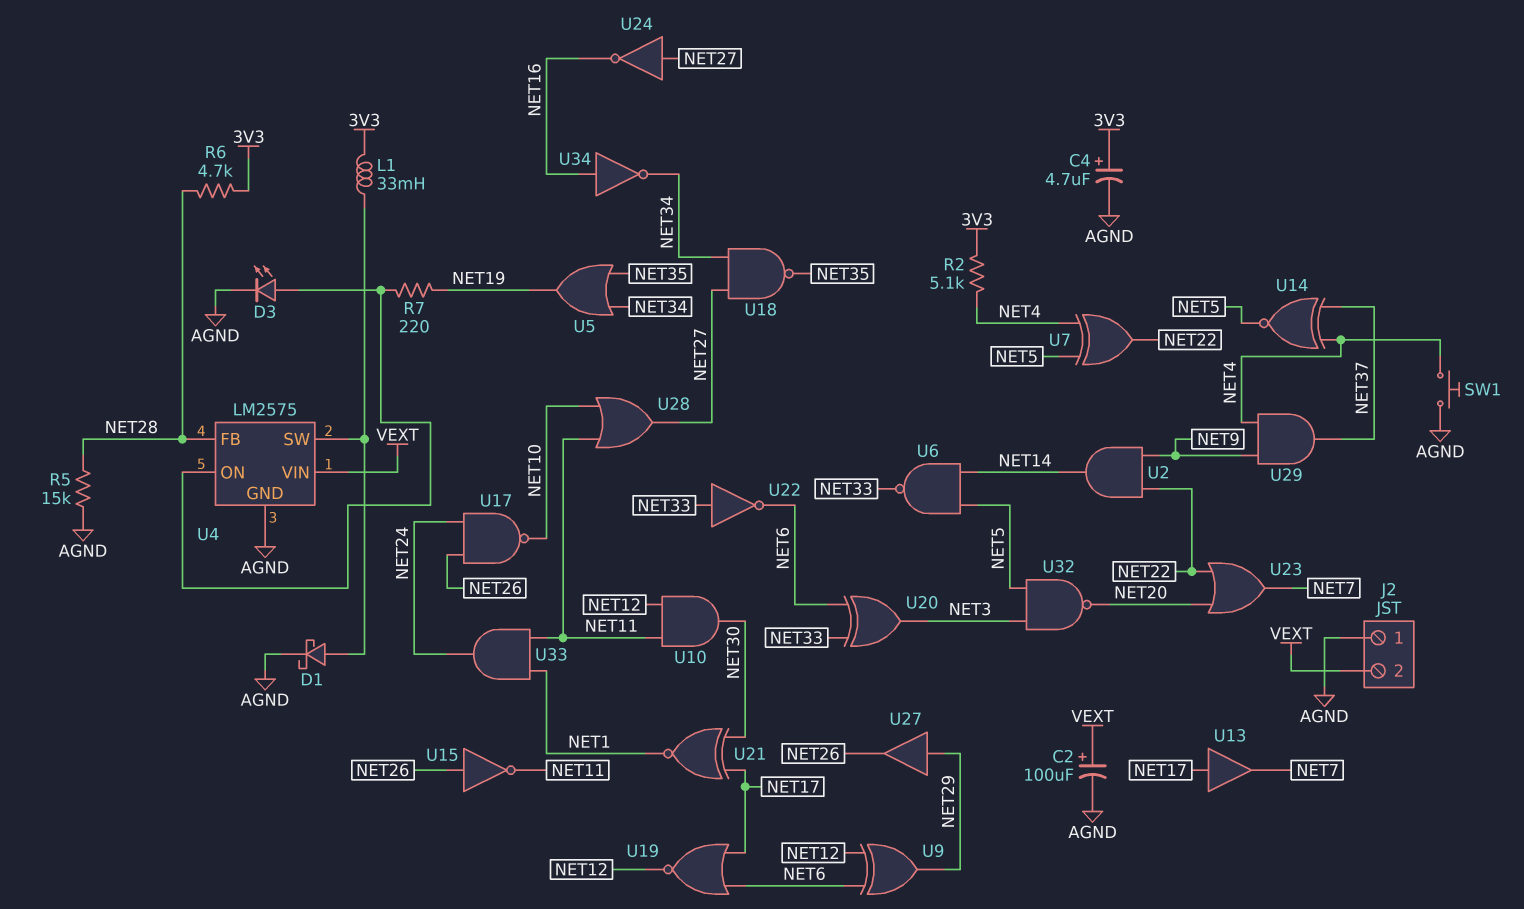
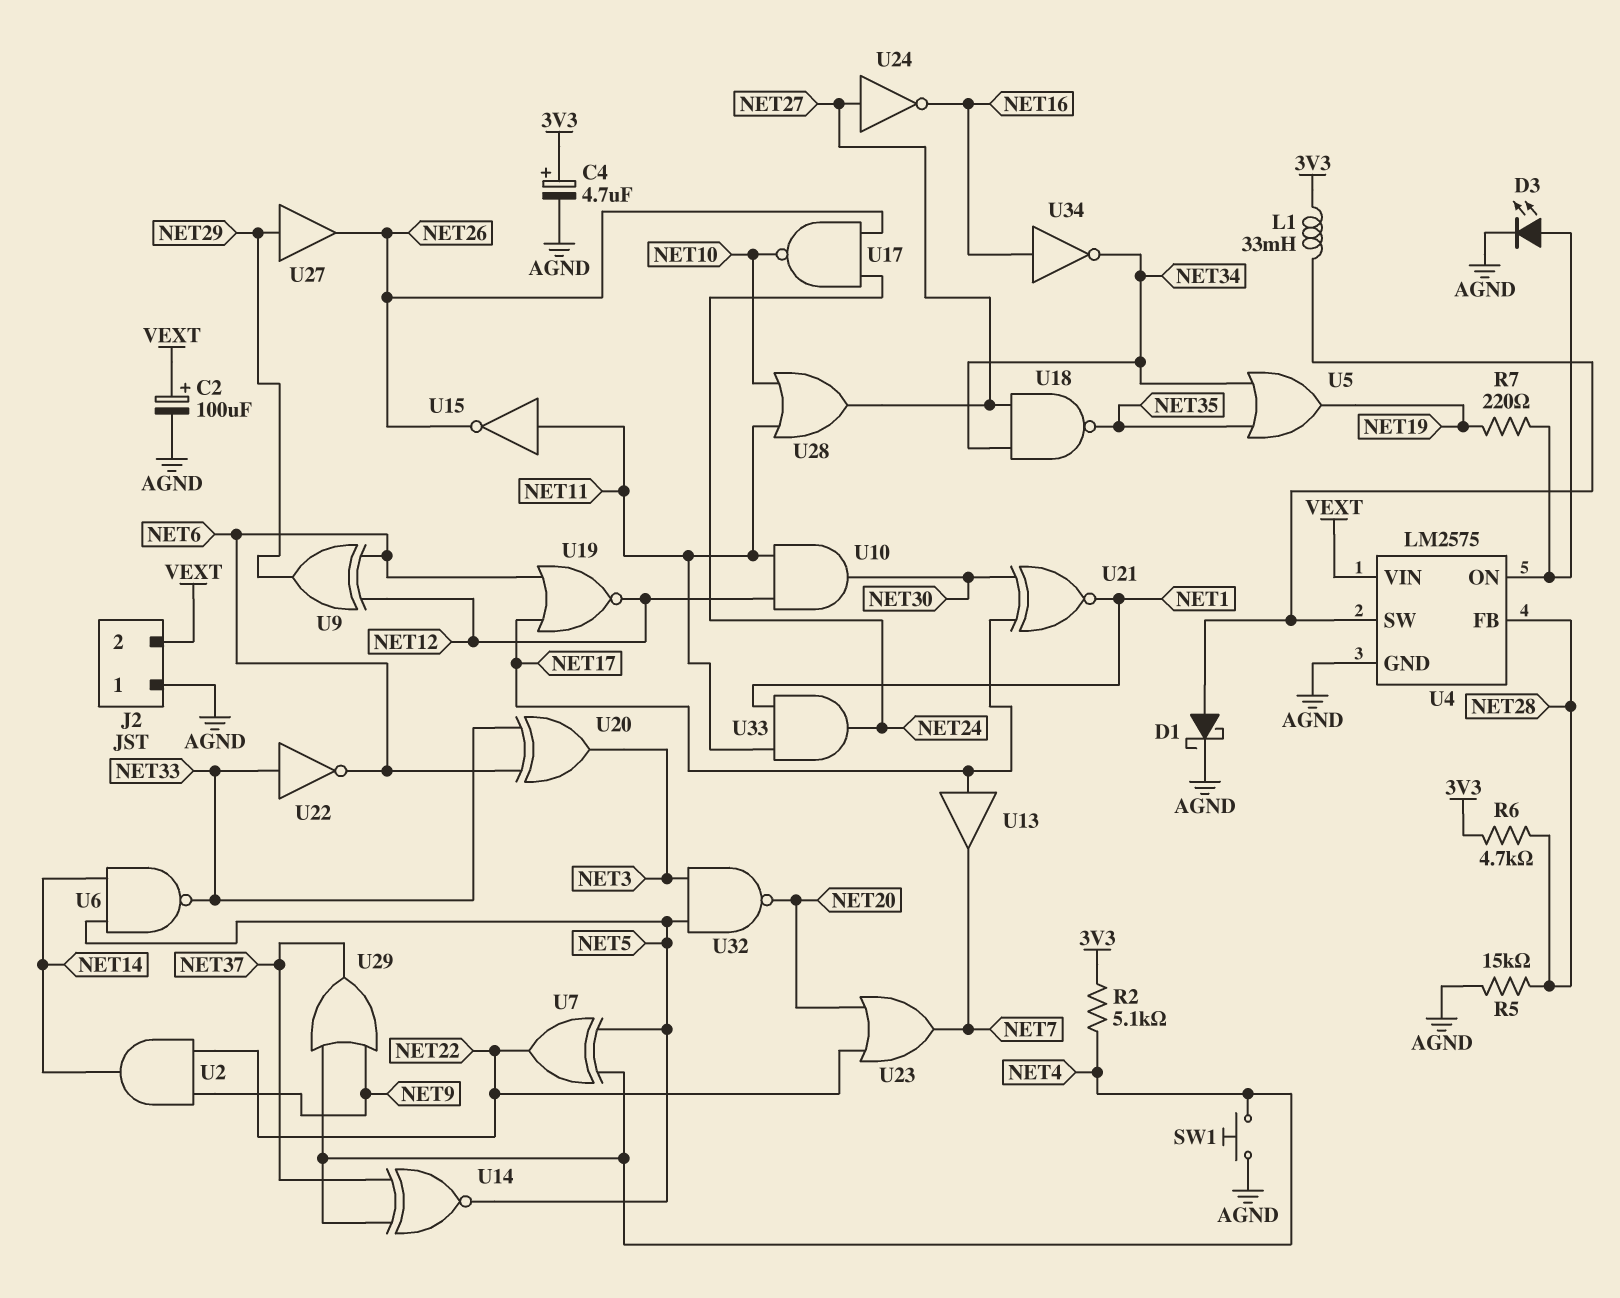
U15: NOT (in NET26, out NET11) -> NOT (in NET11, out NET26)
U29: AND (in NET4, in NET9, out NET37) -> OR (in NET4, in NET9, out NET37)

